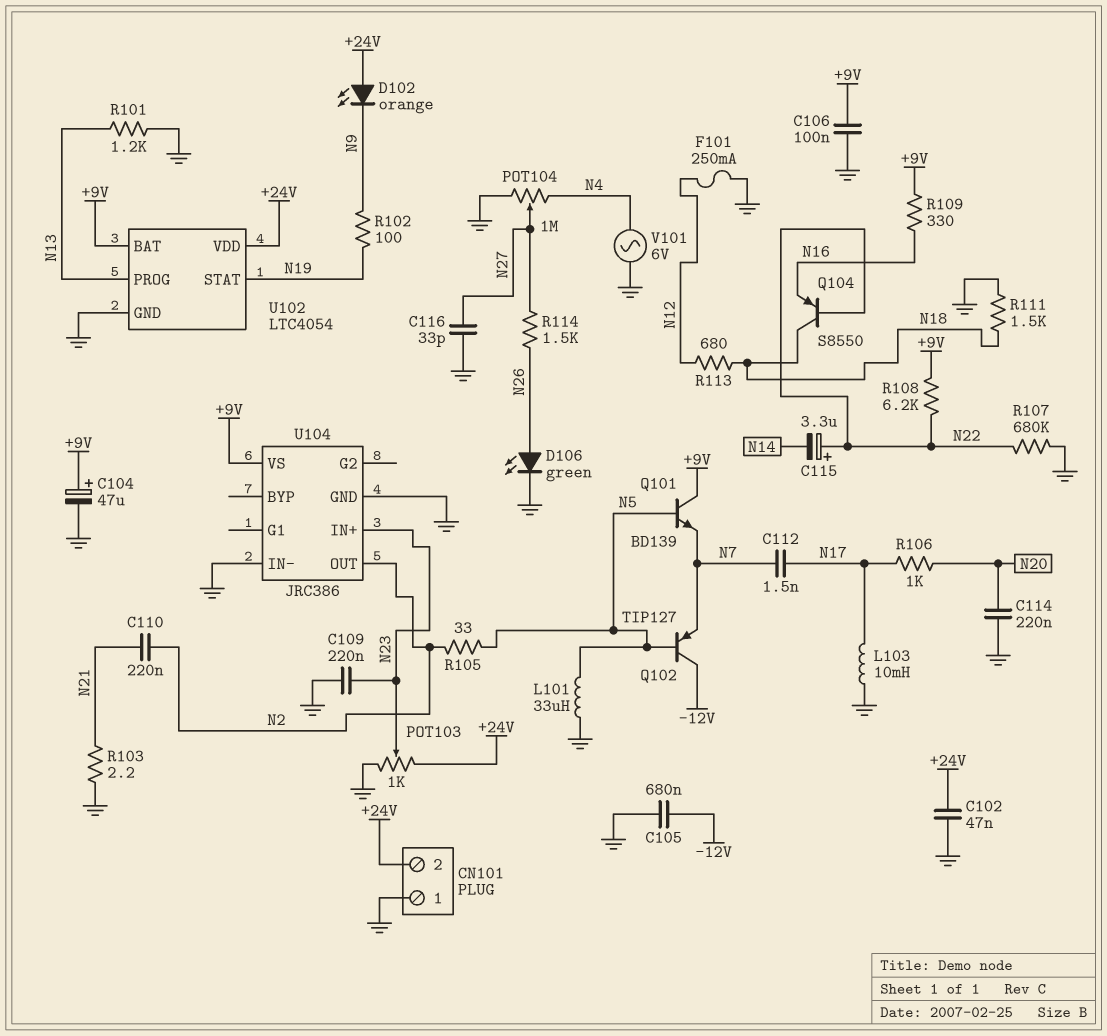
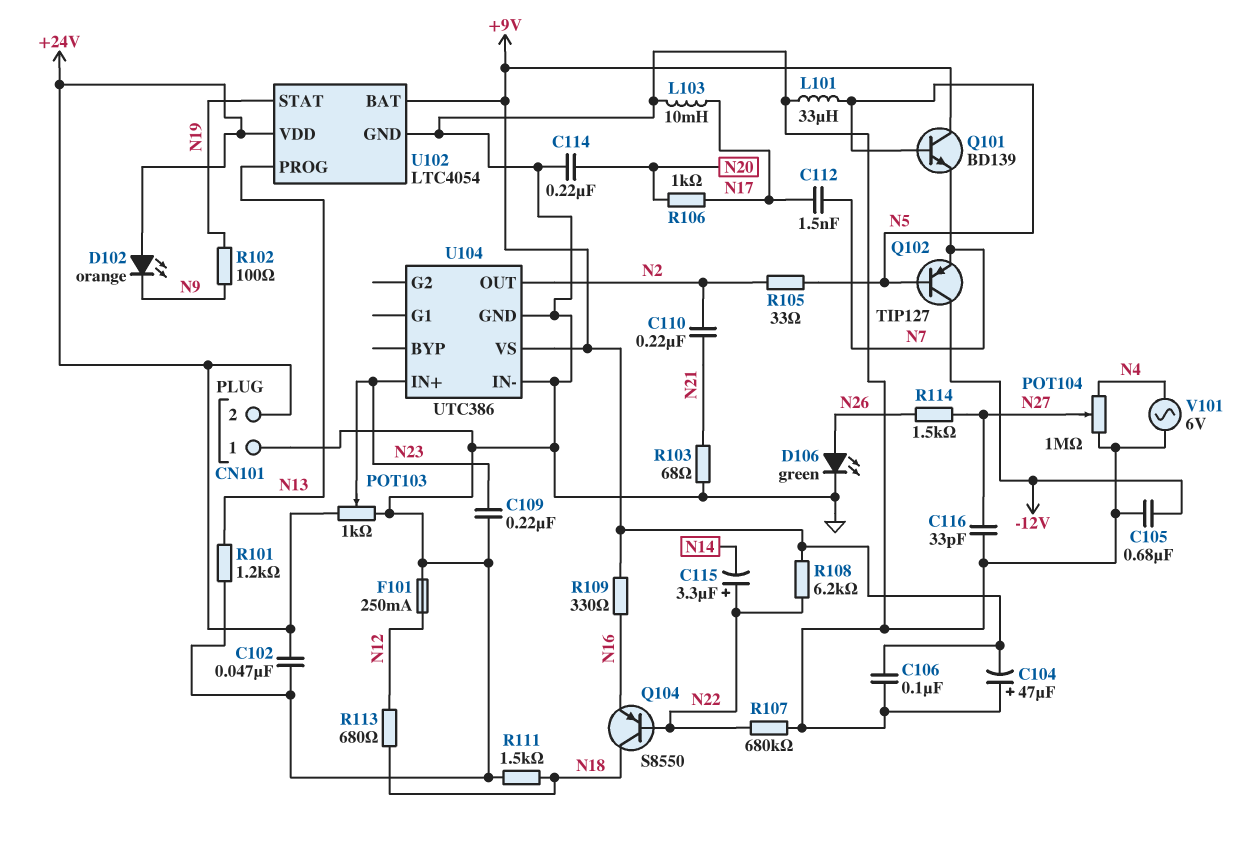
C104: 47uF (plus +9V, minus GND) -> 47uF (plus GND, minus +9V)
R103: 2.2 (GND, N21) -> 68 (GND, N21)
U104: JRC386 -> UTC386

